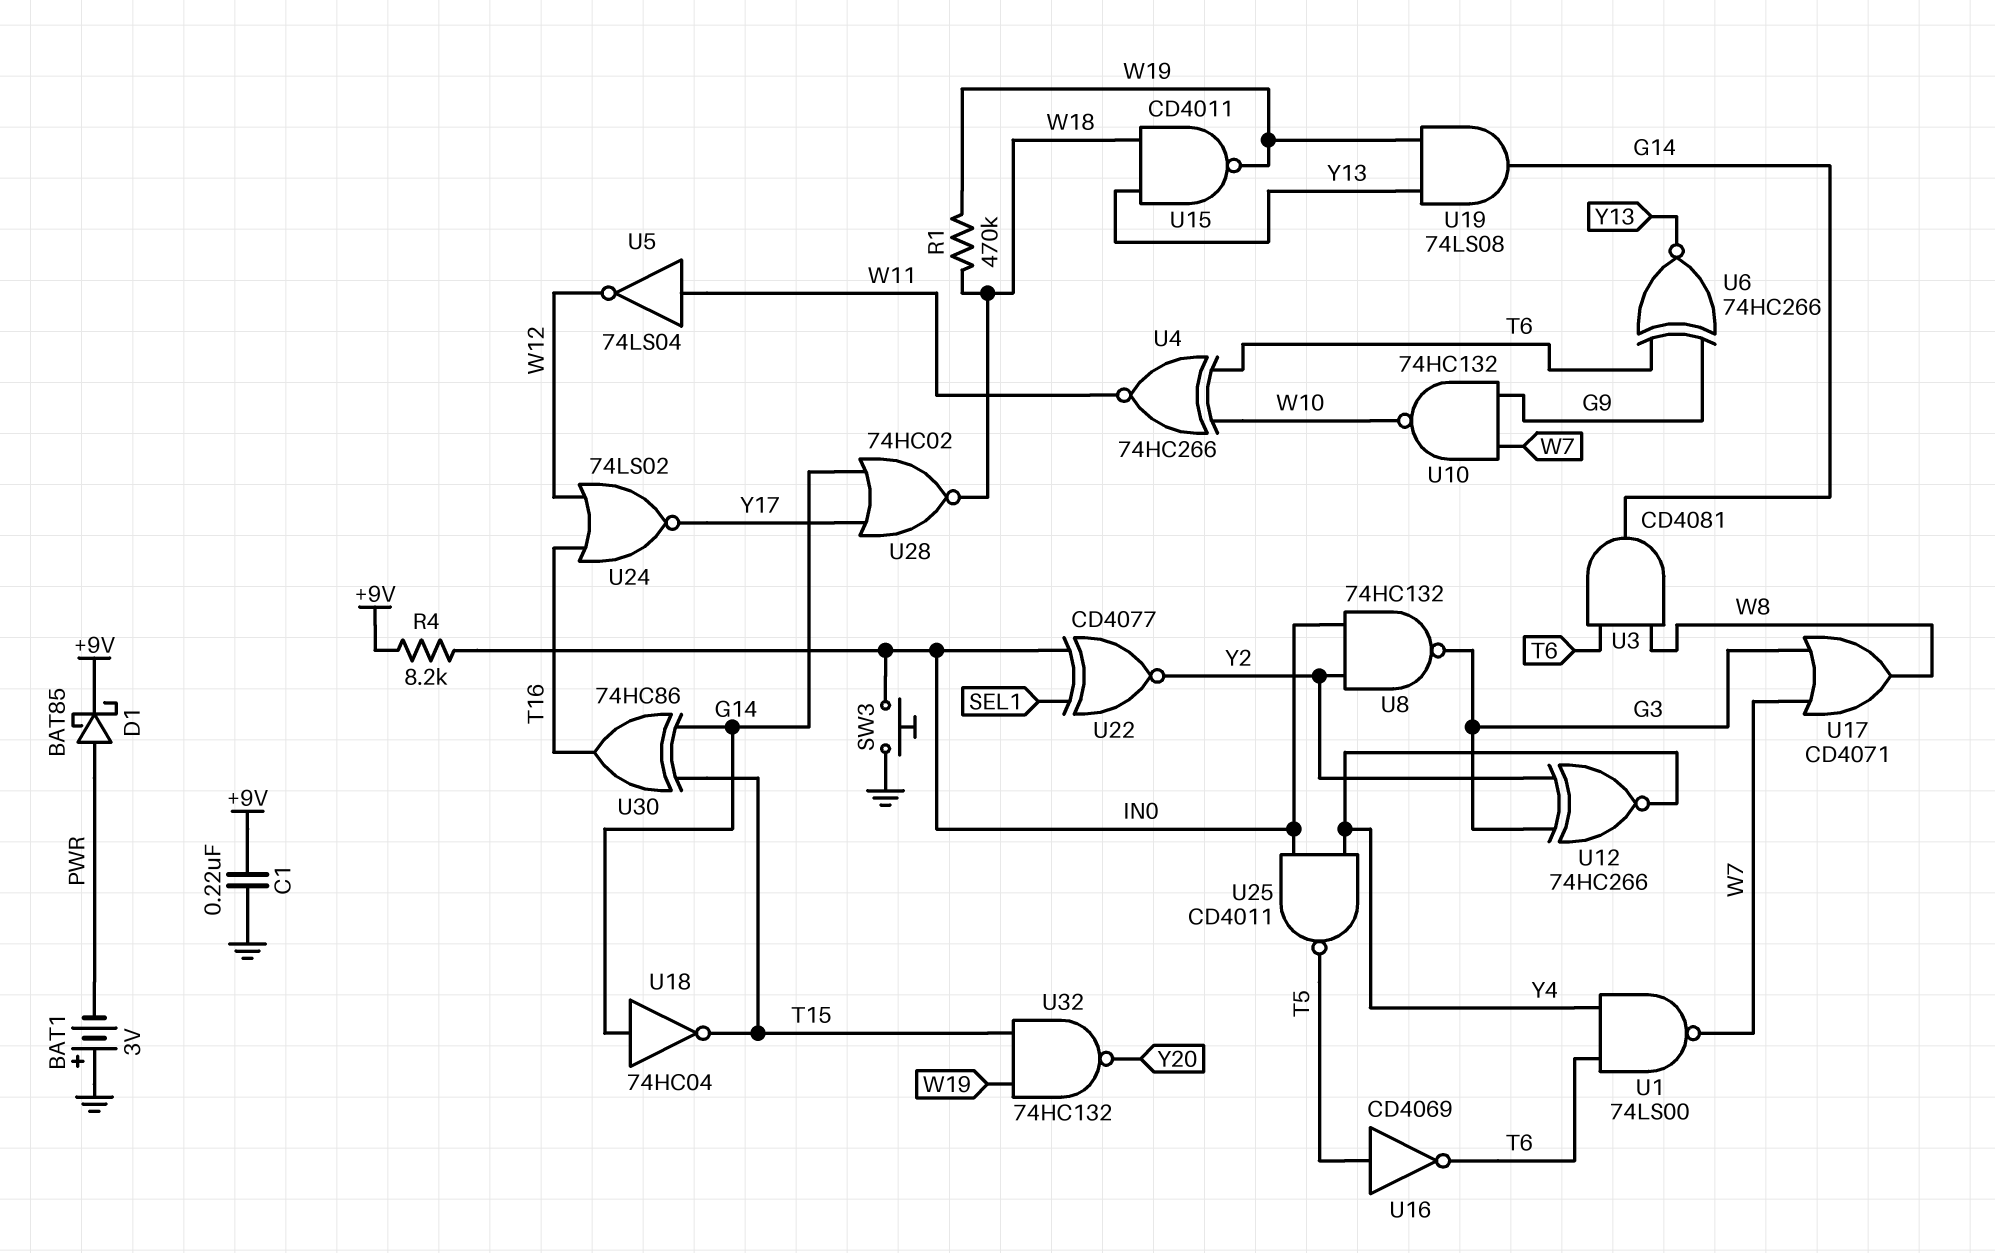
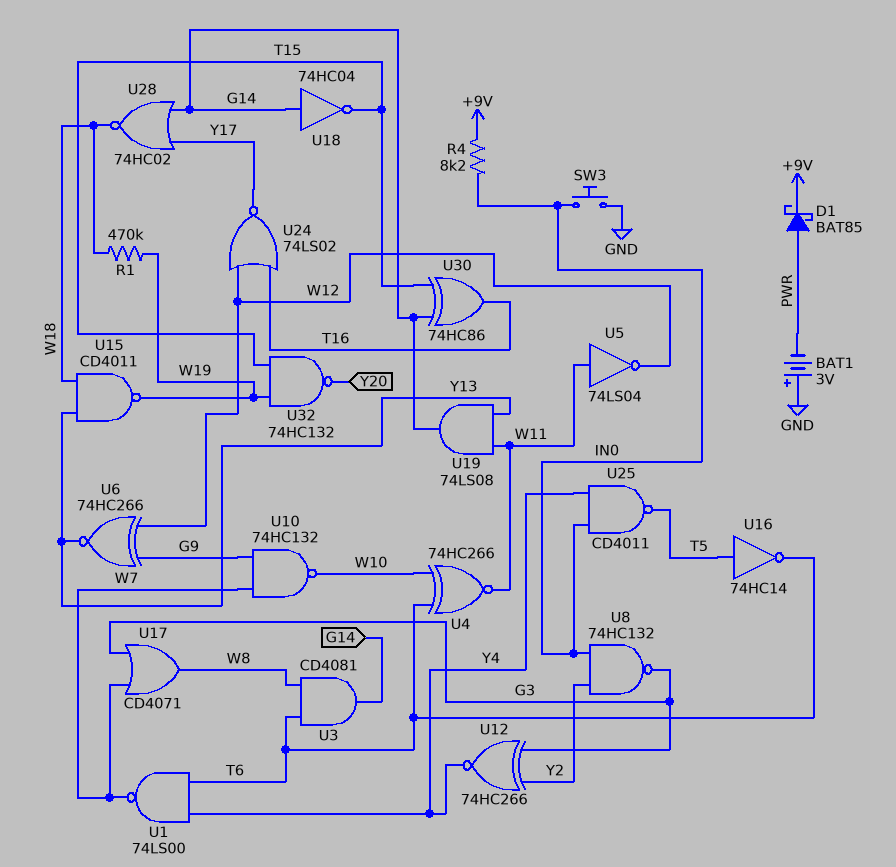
C1: 220nF (+9V, GND) -> none
U6: XNOR 74HC266 (in G9, in T6, out Y13) -> XNOR 74HC266 (in G9, in W12, out Y13)
U16: NOT CD4069 (in T5, out T6) -> NOT 74HC14 (in T5, out T6)
U19: AND 74LS08 (in W19, in Y13, out G14) -> AND 74LS08 (in W11, in Y13, out G14)
U22: XNOR CD4077 (in IN0, in SEL1, out Y2) -> none

